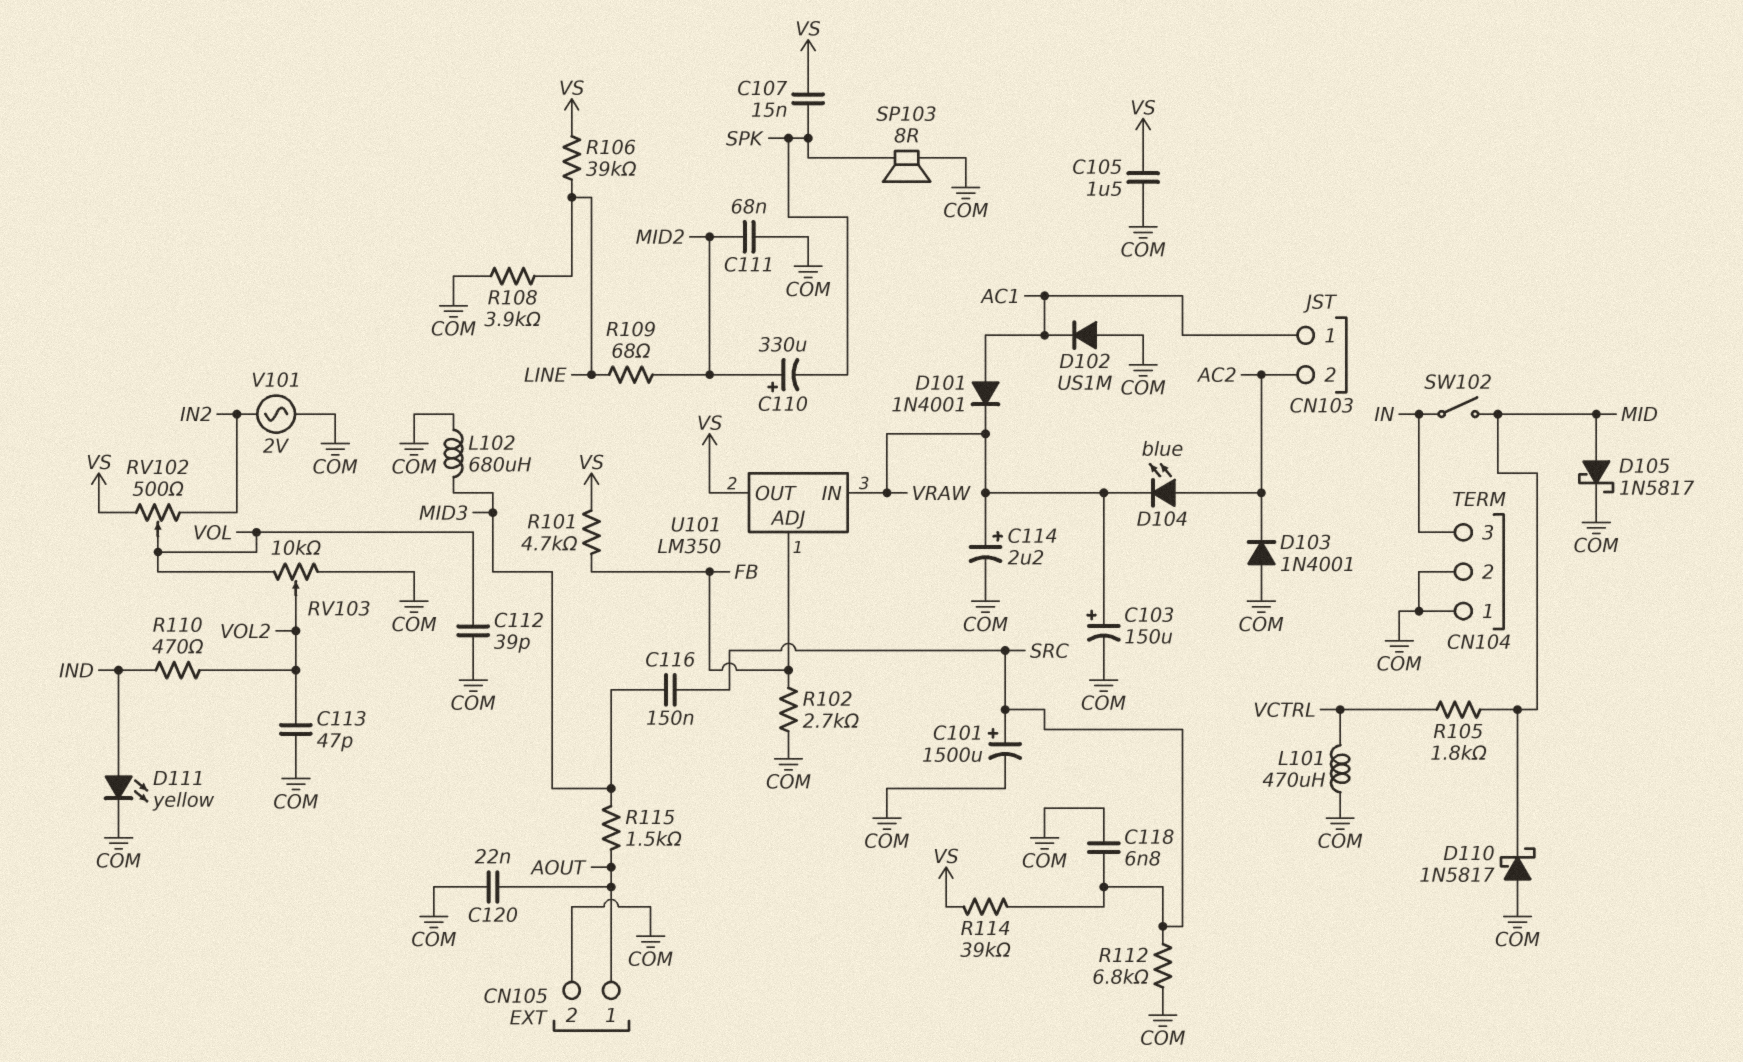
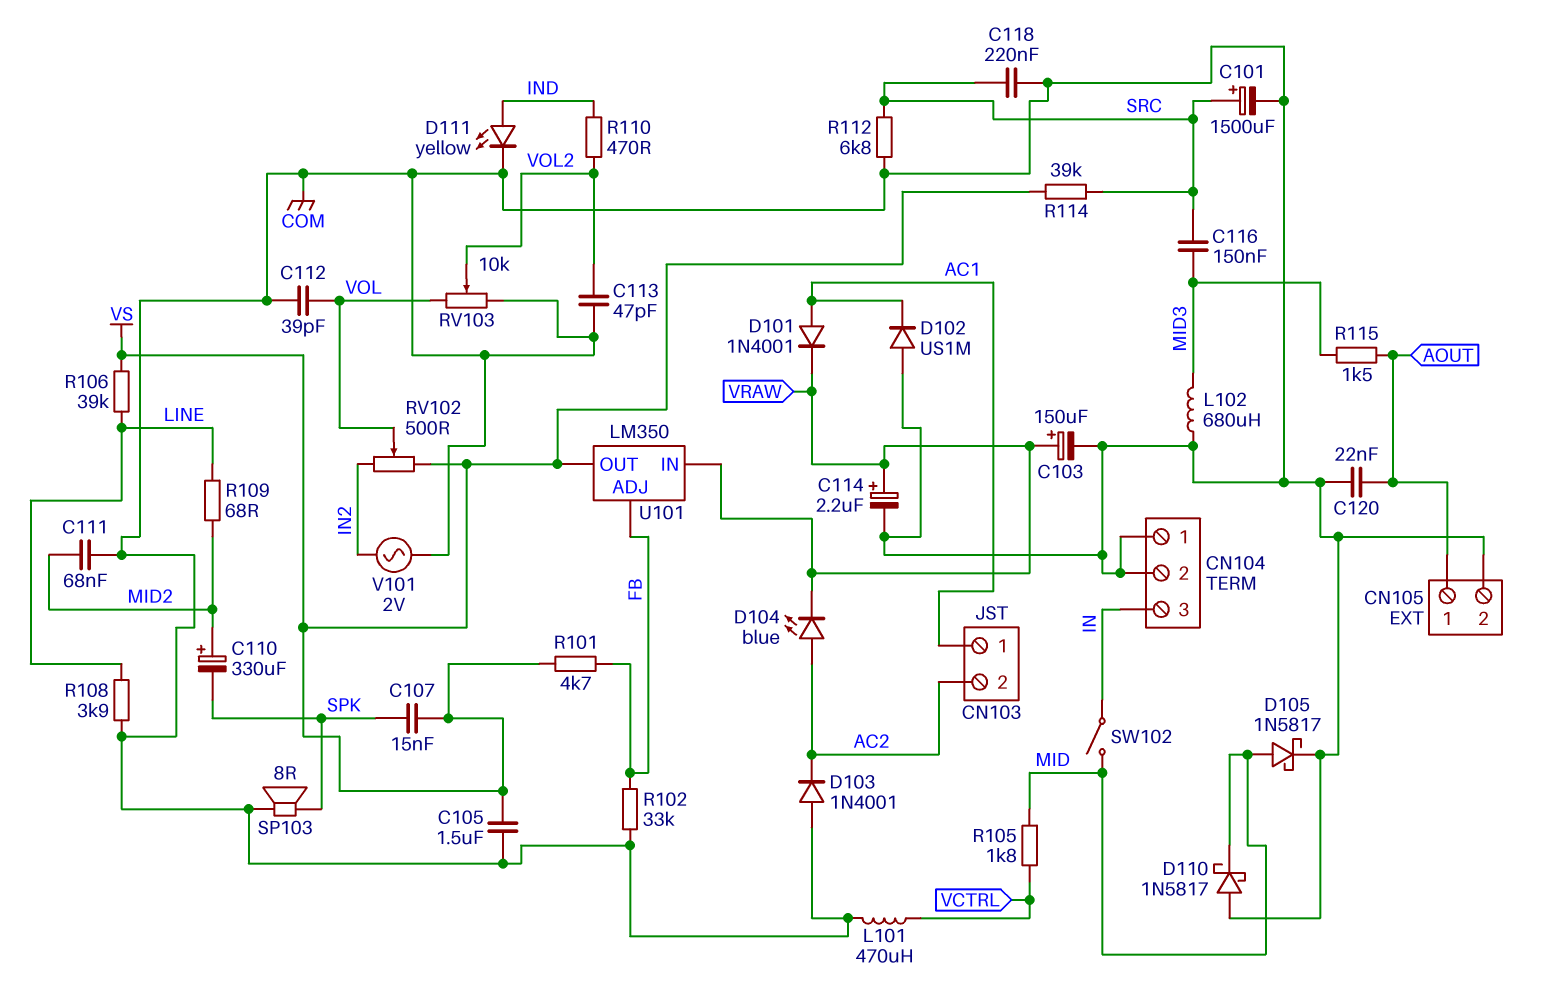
C118: 6.8nF (COM, SRC) -> 220nF (COM, SRC)
R102: 2.7k (COM, FB) -> 33k (COM, FB)

